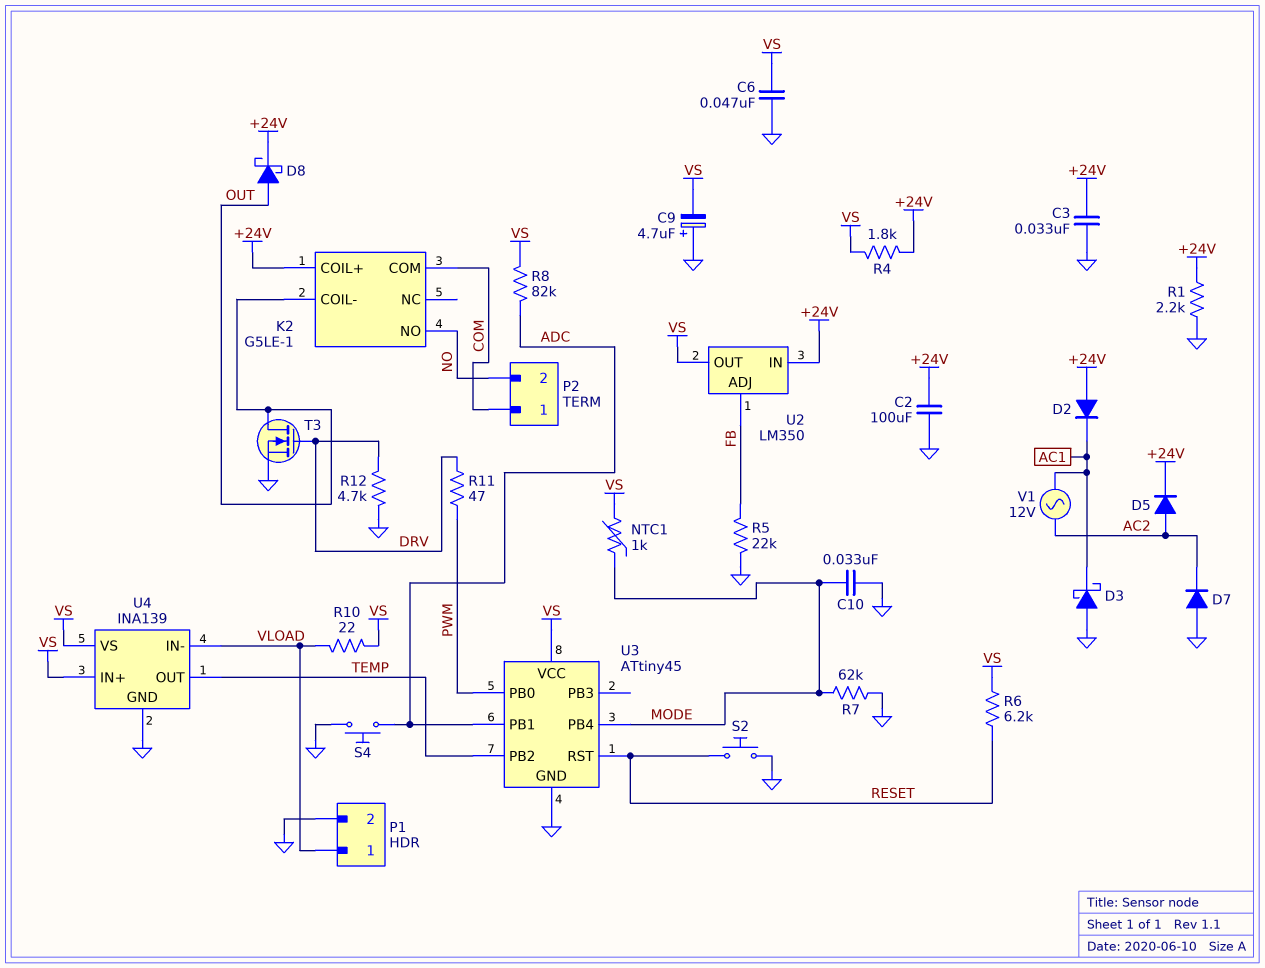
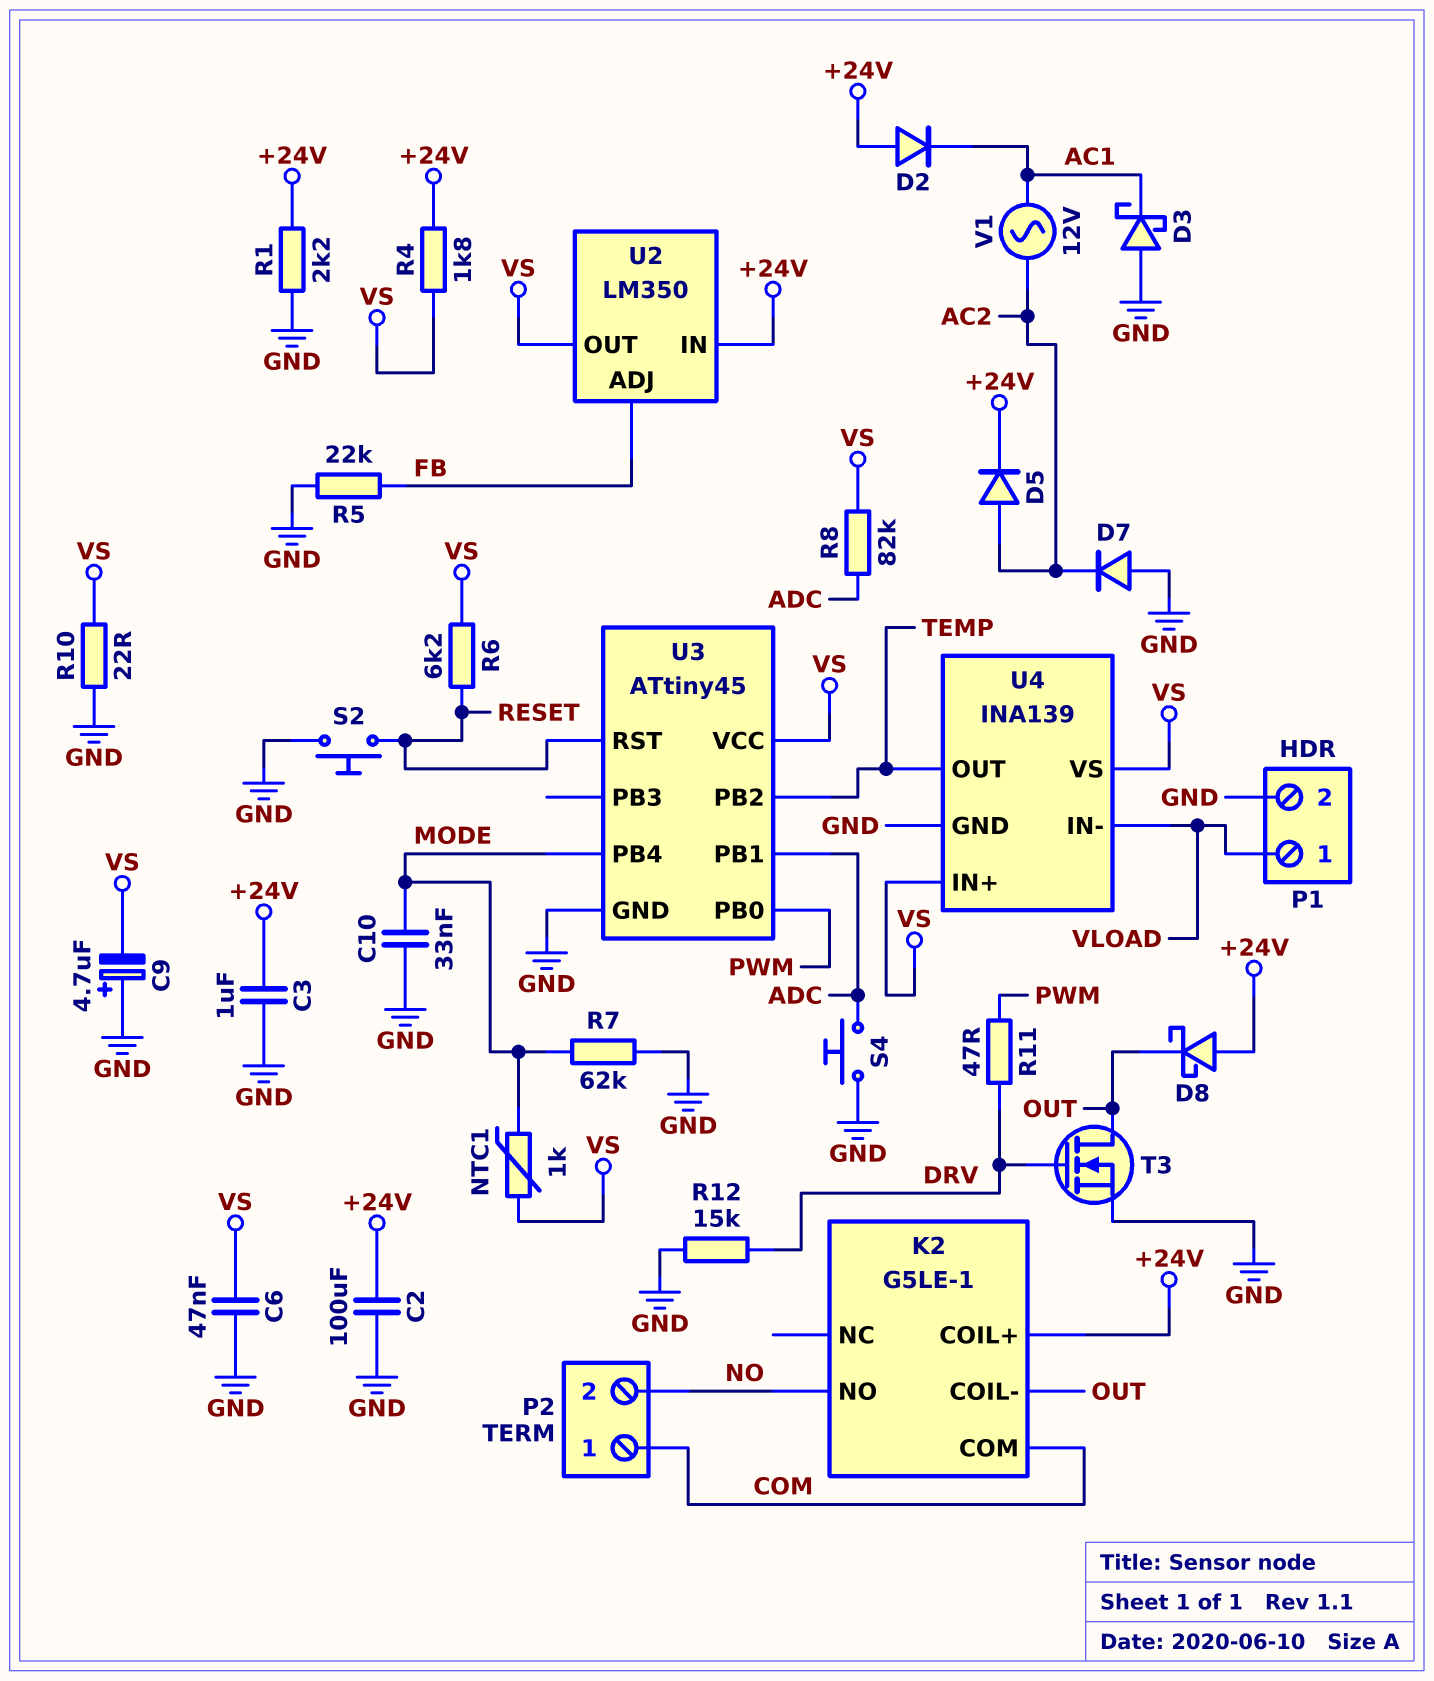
C3: 33nF (+24V, GND) -> 1uF (+24V, GND)
D8: schottky (A OUT, K +24V) -> schottky (A +24V, K OUT)
R10: 22 (VLOAD, VS) -> 22 (GND, VS)
R12: 4.7k (DRV, GND) -> 15k (DRV, GND)

